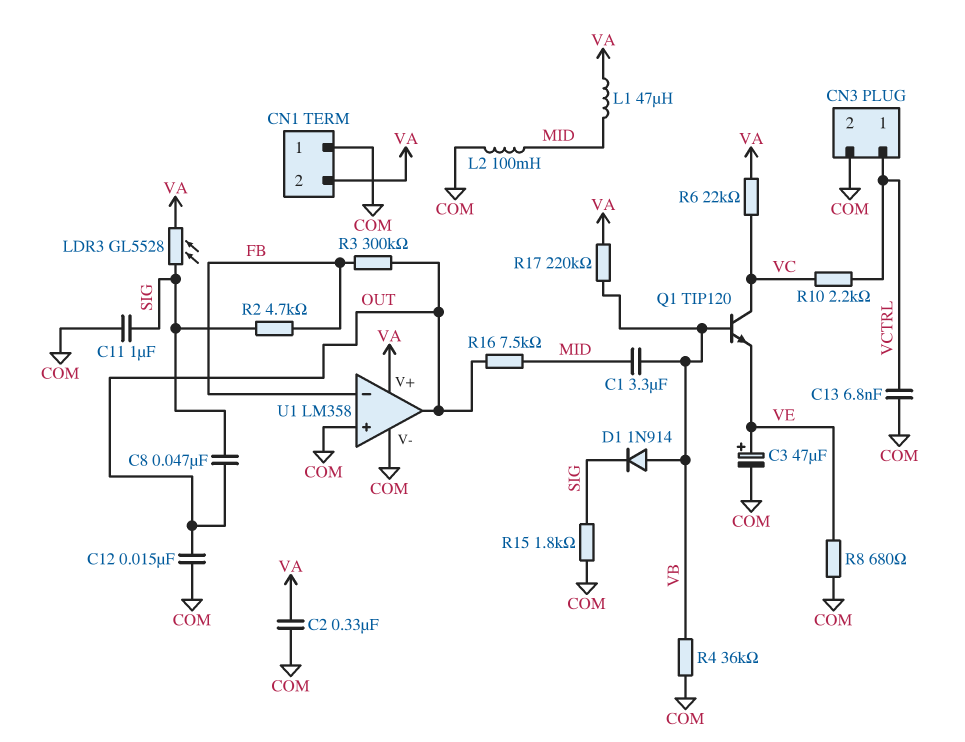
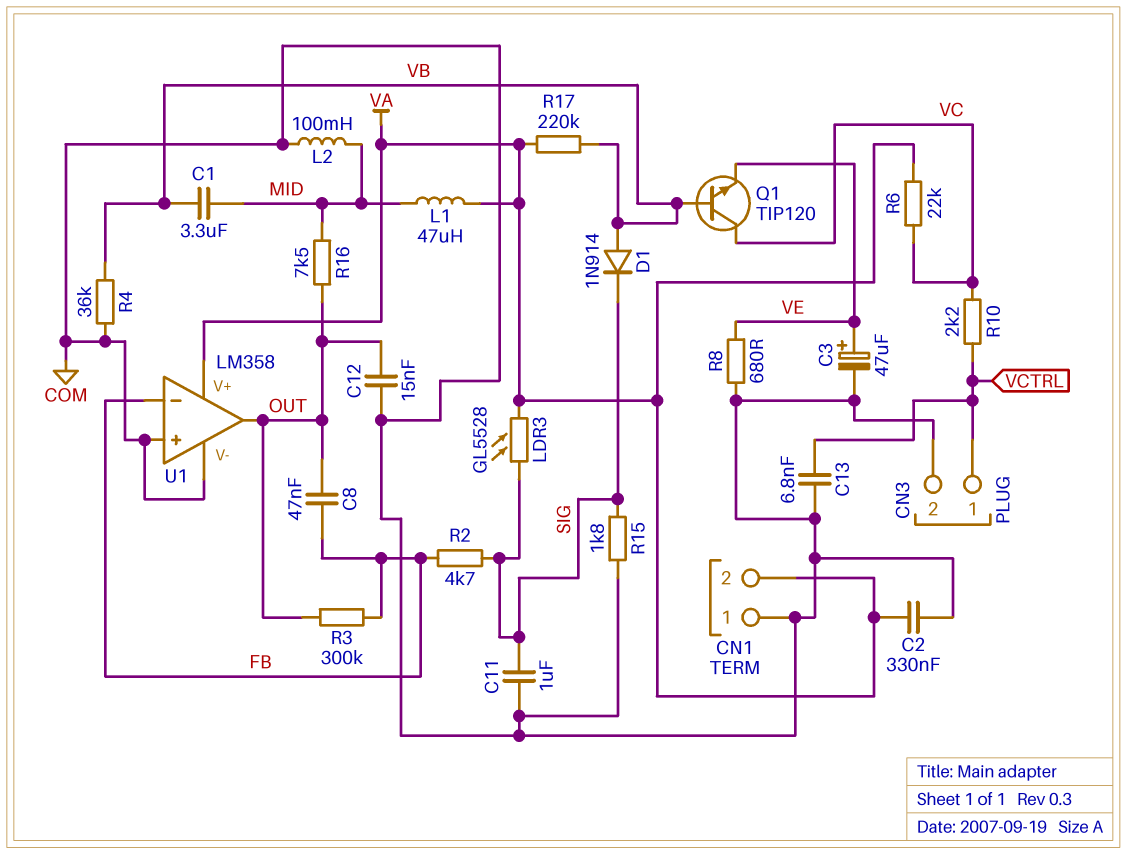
C8: 47nF (OUT, SIG) -> 47nF (FB, OUT)

